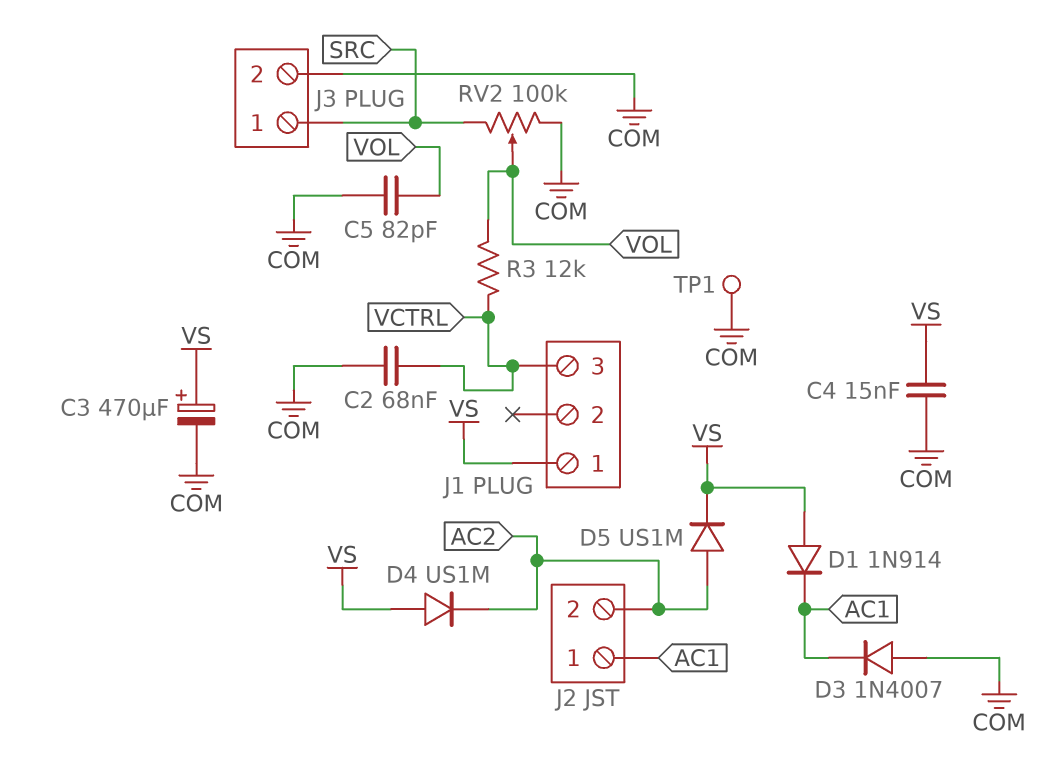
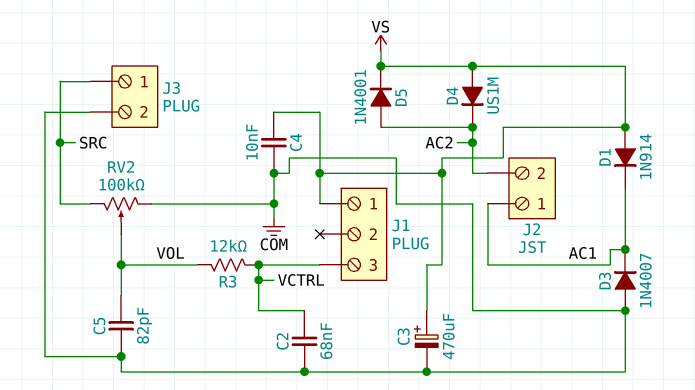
C4: 15nF (COM, VS) -> 10nF (COM, VS)
D5: diode US1M (A AC2, K VS) -> diode 1N4001 (A AC2, K VS)
TP1: test point (COM) -> none

